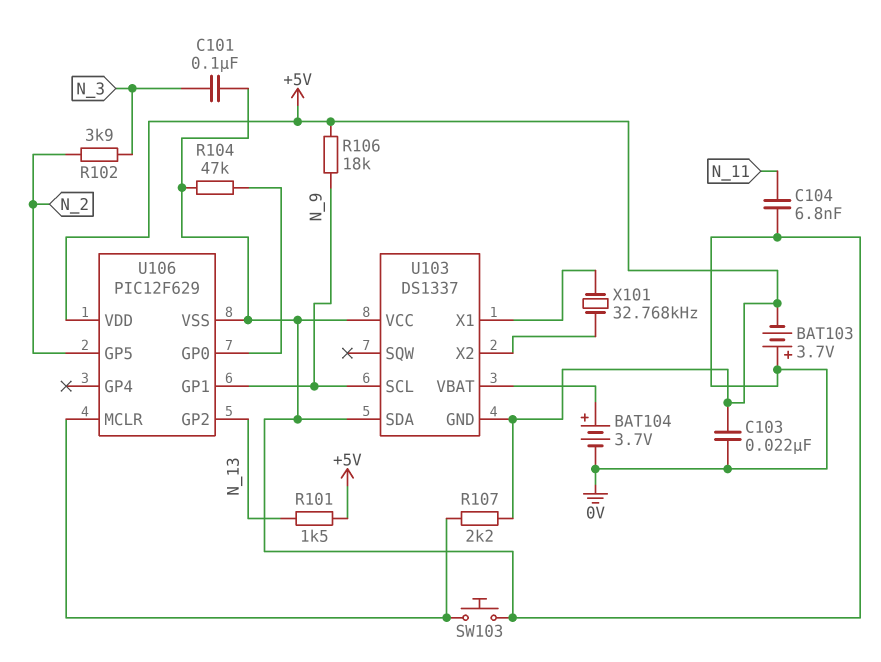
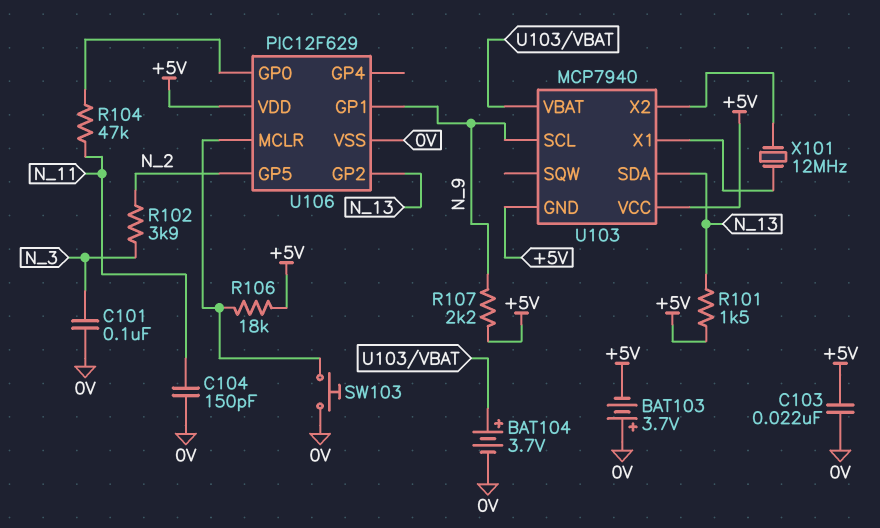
C104: 6.8nF (0V, N_11) -> 150pF (0V, N_11)
R104: 47k (0V, U106/GP0) -> 47k (N_11, U106/GP0)
R106: 18k (+5V, N_9) -> 18k (+5V, U106/MCLR)
R107: 2.2k (+5V, U106/MCLR) -> 2.2k (+5V, N_9)
U103: DS1337 -> MCP7940
U103 pin SDA: 0V -> N_13
U103 pin VCC: 0V -> +5V
X101: 32.768kHz (U103/X1, U103/X2) -> 12MHz (U103/X1, U103/X2)

